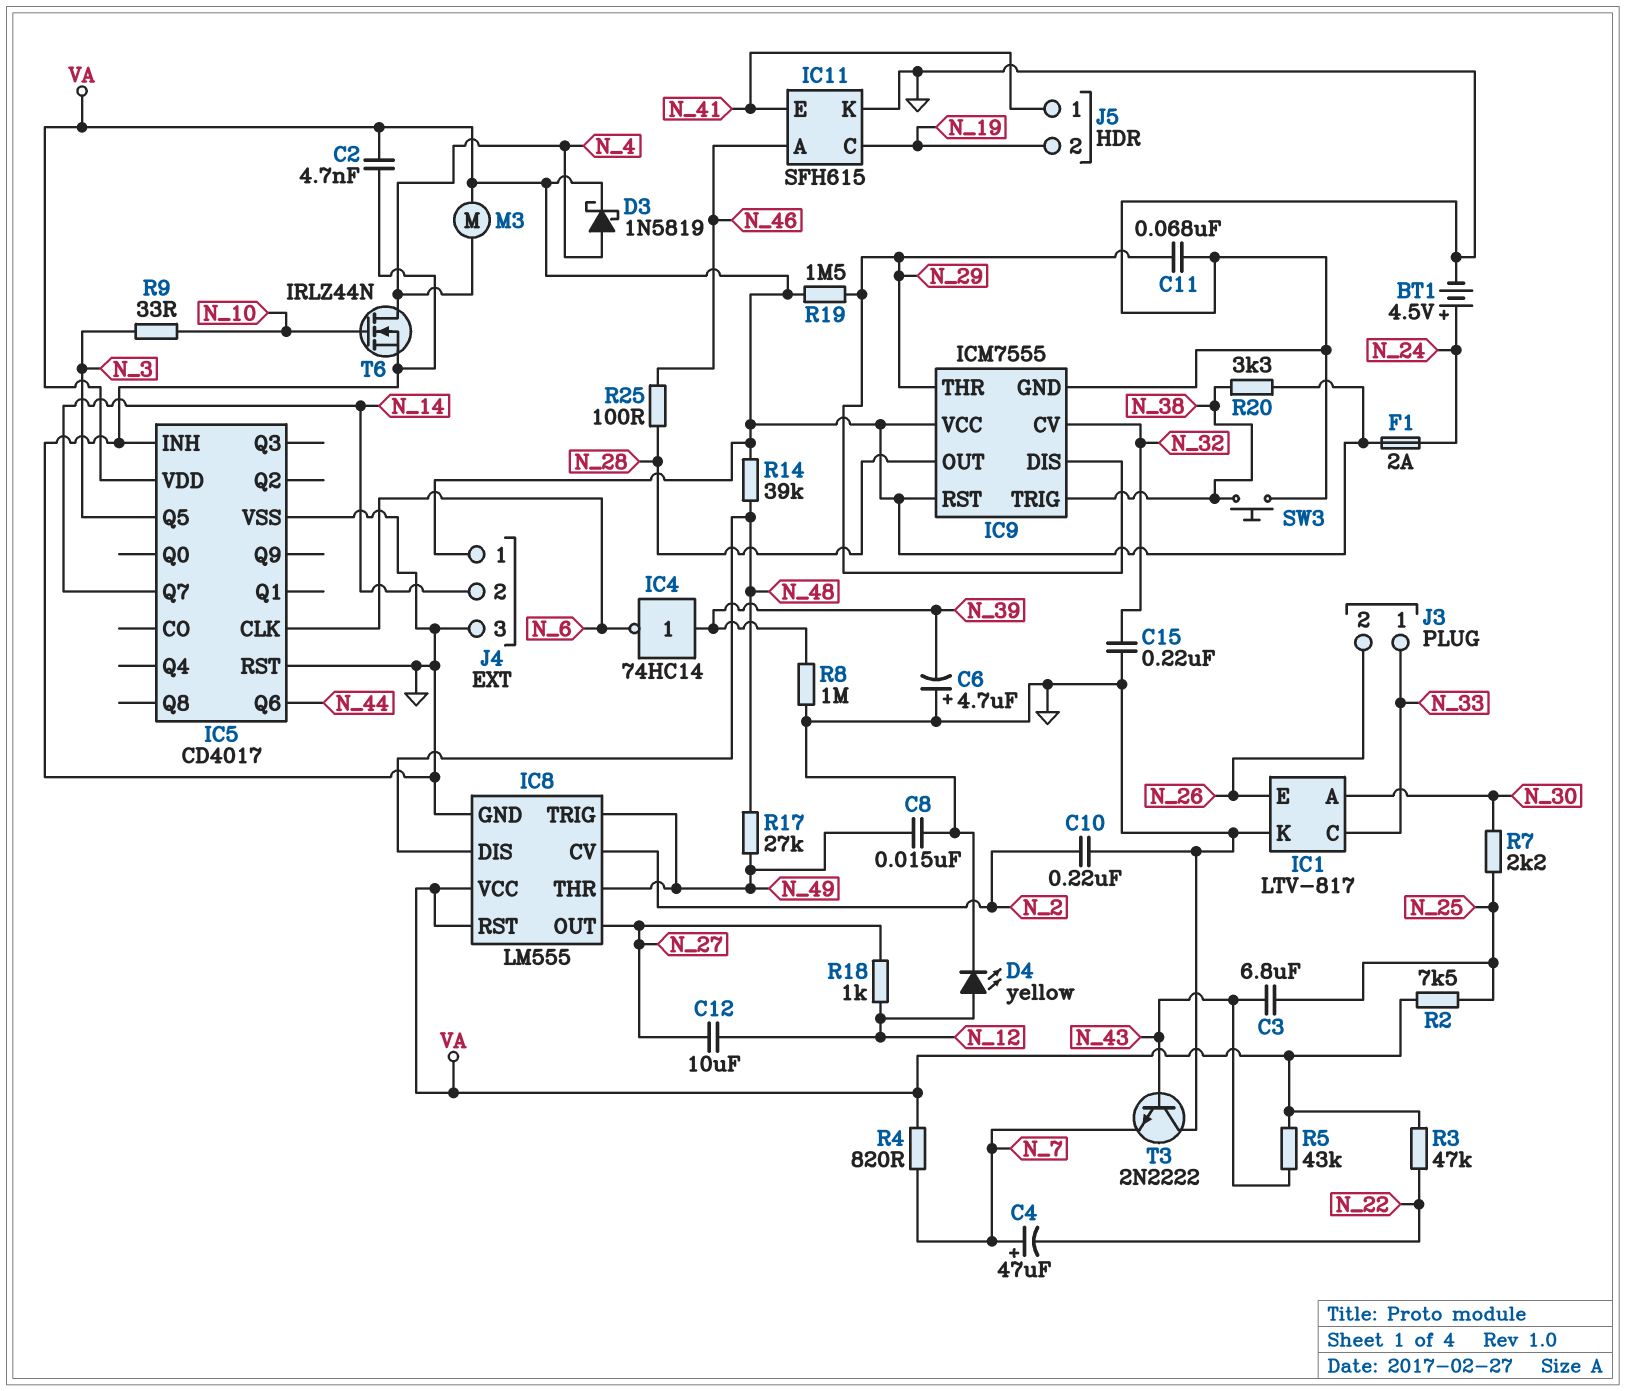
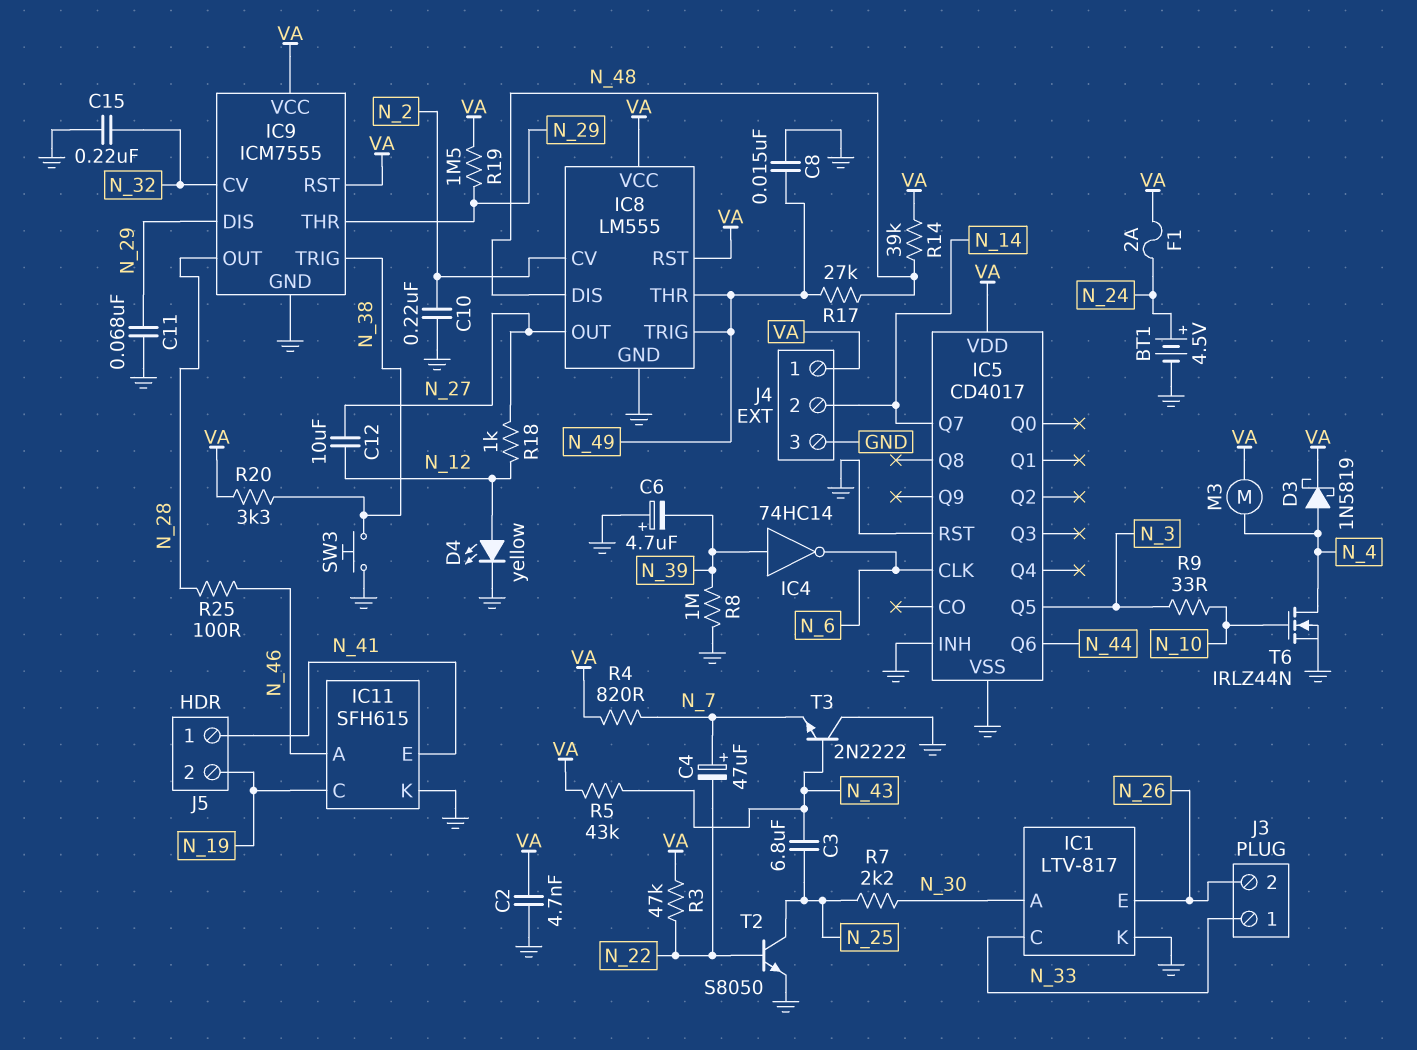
R2: 7.5k (N_25, VA) -> none
T2: none -> NPN S8050 (B N_22, C N_25, E GND)

